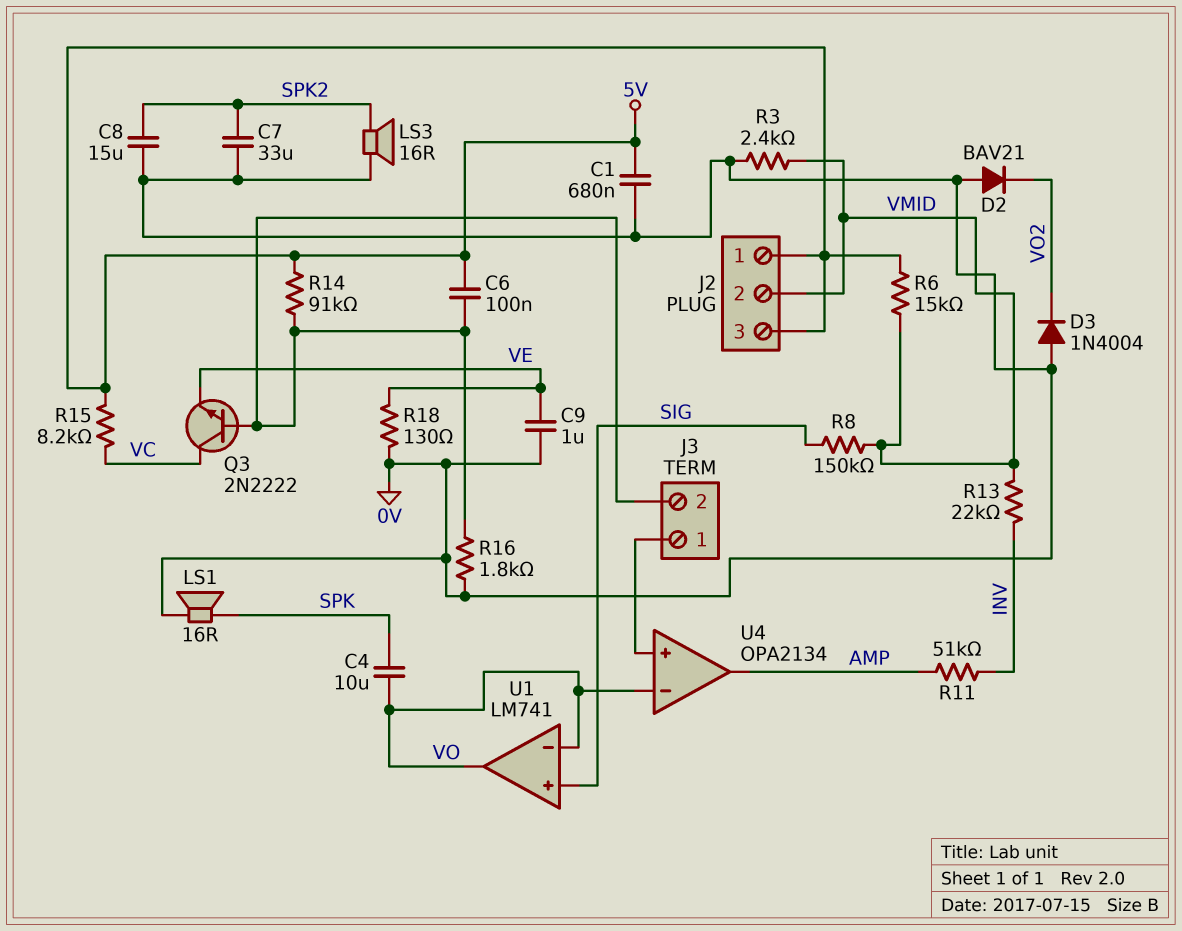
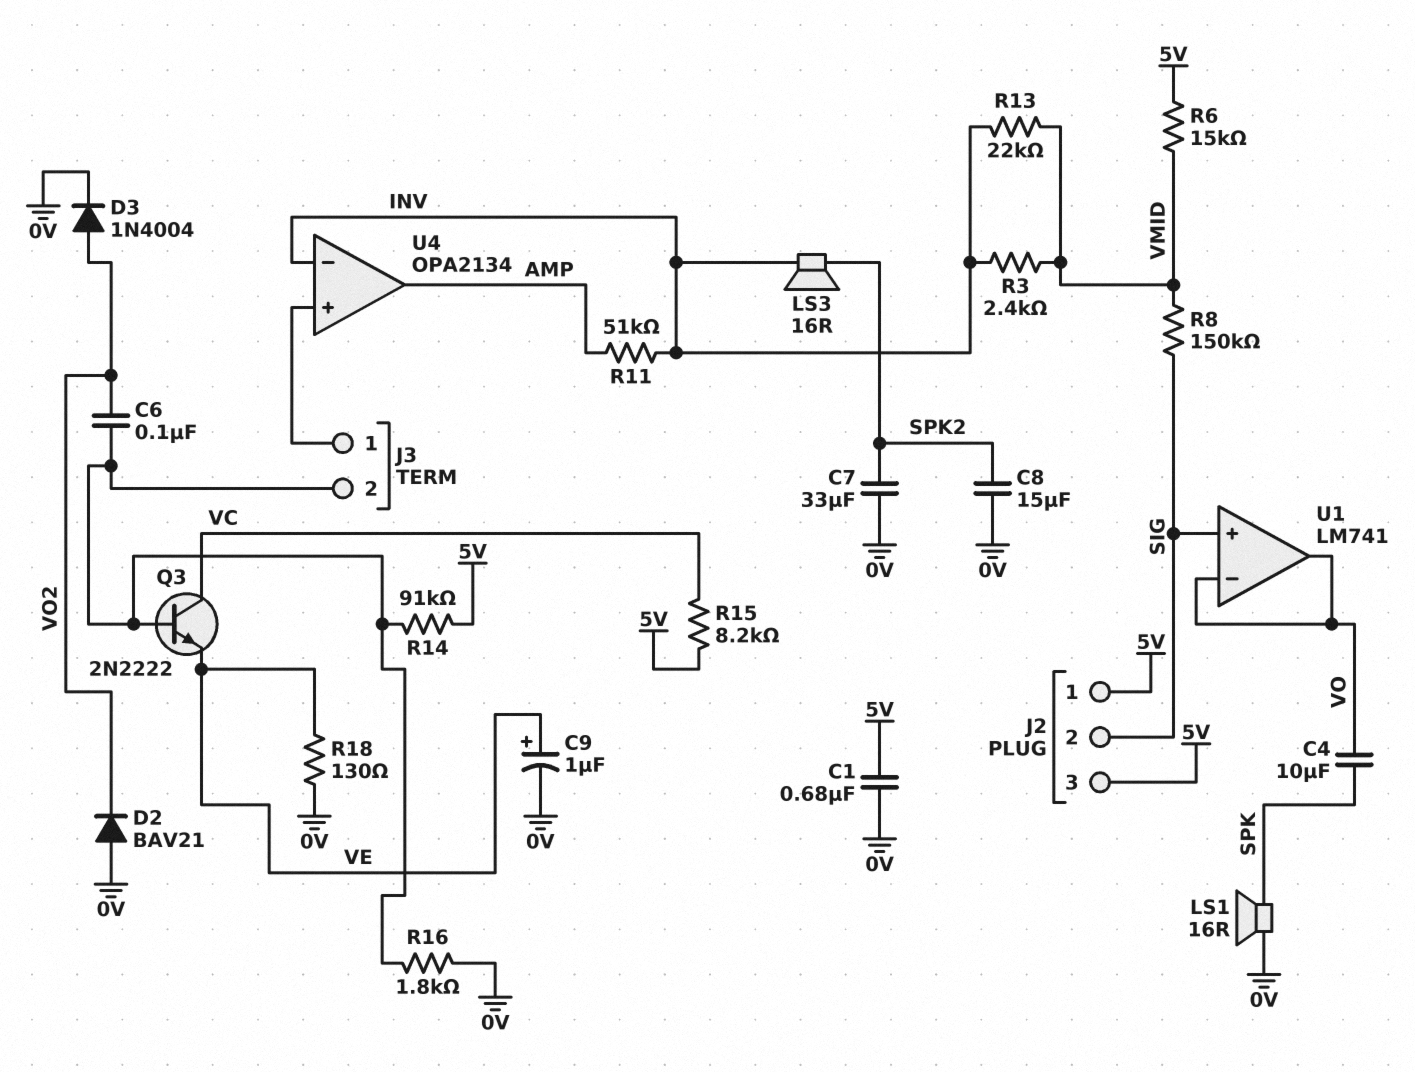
C6: 100nF (5V, J3/2) -> 100nF (J3/2, VO2)
C9: 1uF (0V, VE) -> 1uF (plus VE, minus 0V)
D3: diode 1N4004 (A 0V, K VO2) -> diode 1N4004 (A VO2, K 0V)
J2 pin 2: VMID -> SIG
LS3: speaker 16R (0V, SPK2) -> speaker 16R (INV, SPK2)
R3: 2.4k (0V, VMID) -> 2.4k (INV, VMID)
U4 pin in-: VO -> INV

